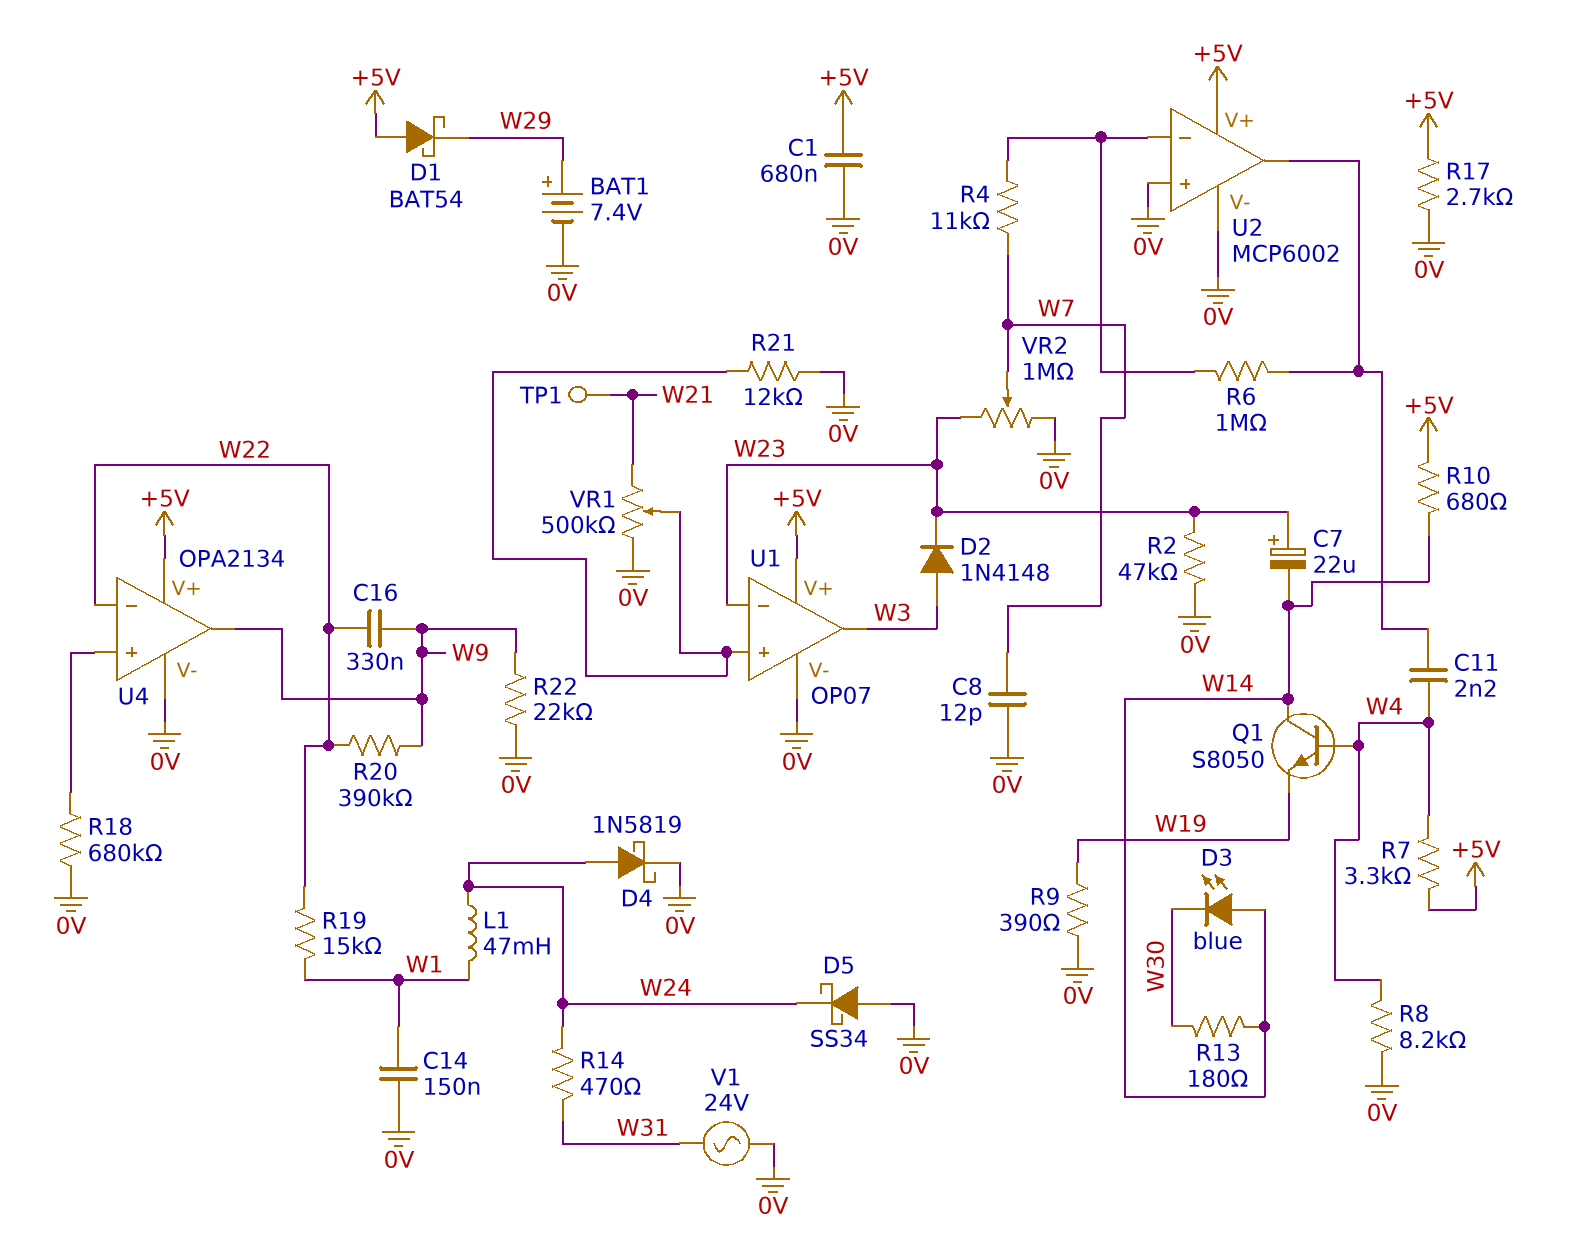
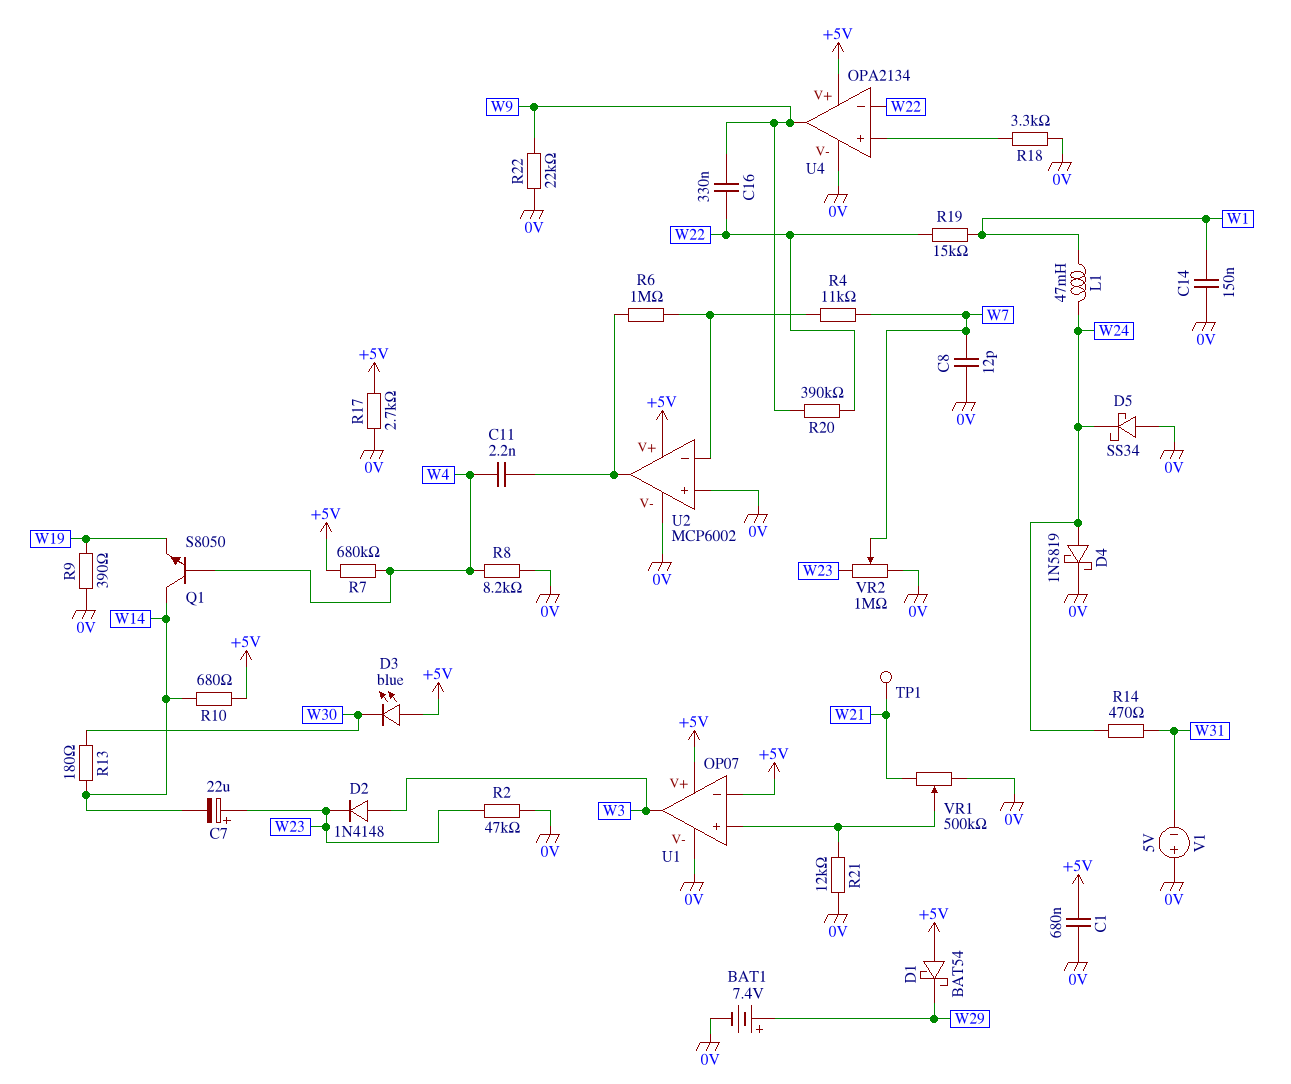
D3: LED blue (A W14, K W30) -> LED blue (A +5V, K W30)
R7: 3.3k (+5V, W4) -> 680k (+5V, W4)
R18: 680k (0V, U4/in+) -> 3.3k (0V, U4/in+)
U1 pin in-: W23 -> +5V
V1: AC 24V (0V, W31) -> 5V (plus 0V, minus W31)

